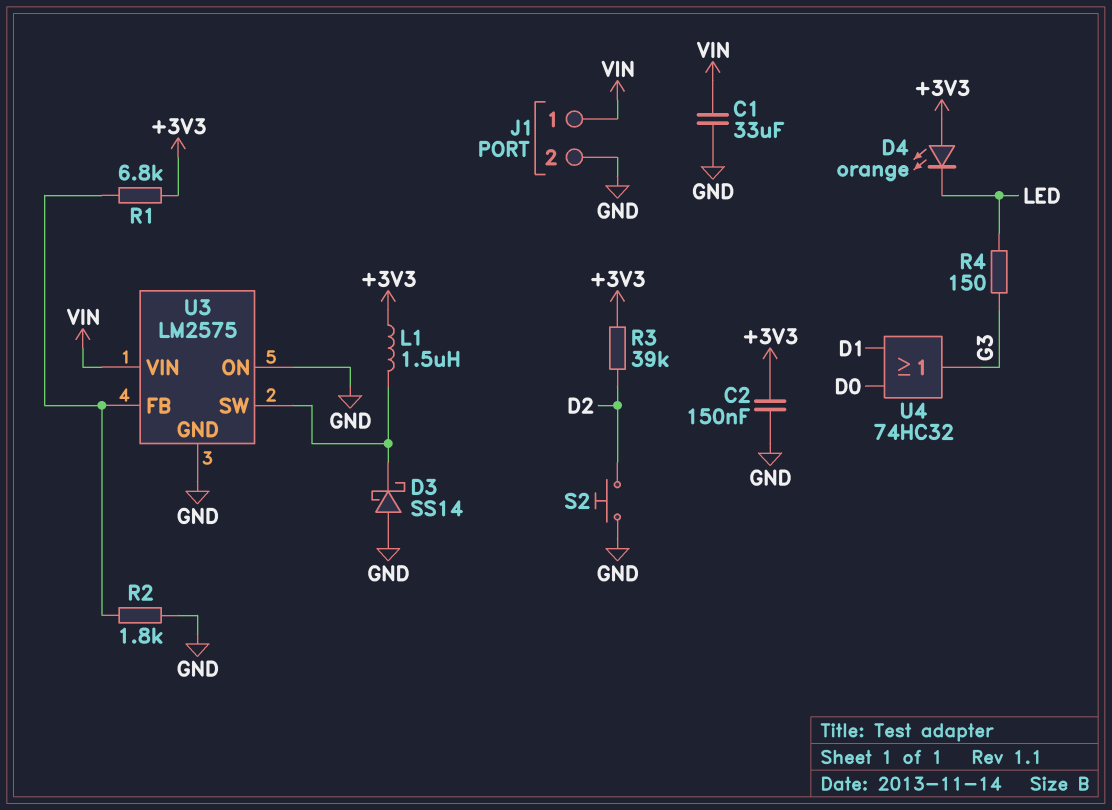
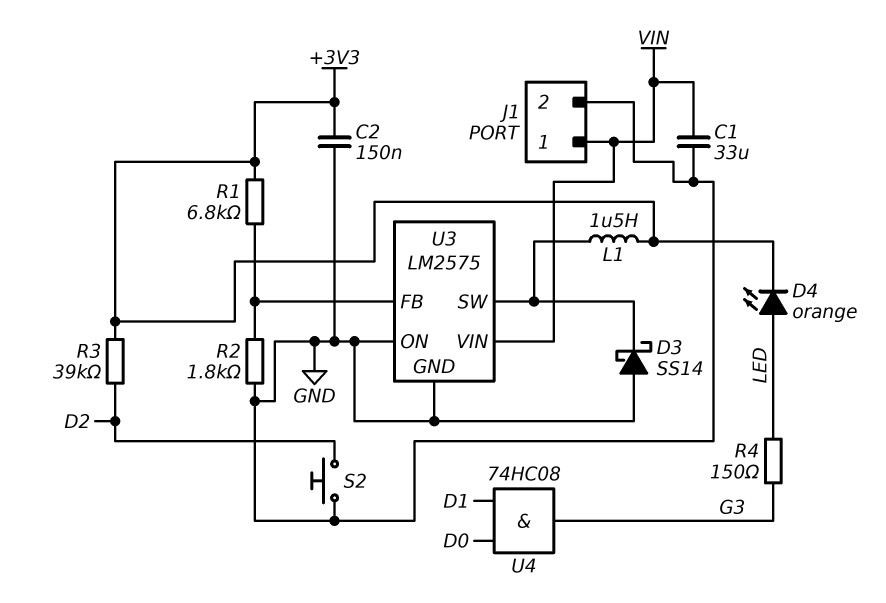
D4: LED orange (A +3V3, K LED) -> LED orange (A LED, K +3V3)
U4: OR 74HC32 (in D0, in D1, out G3) -> AND 74HC08 (in D0, in D1, out G3)

